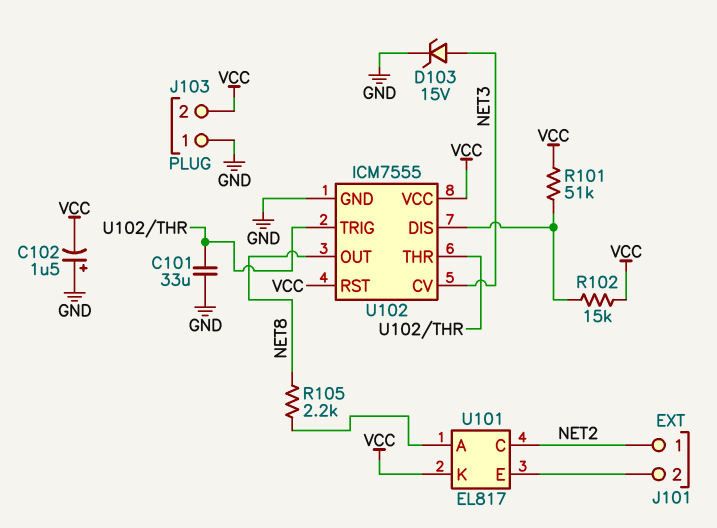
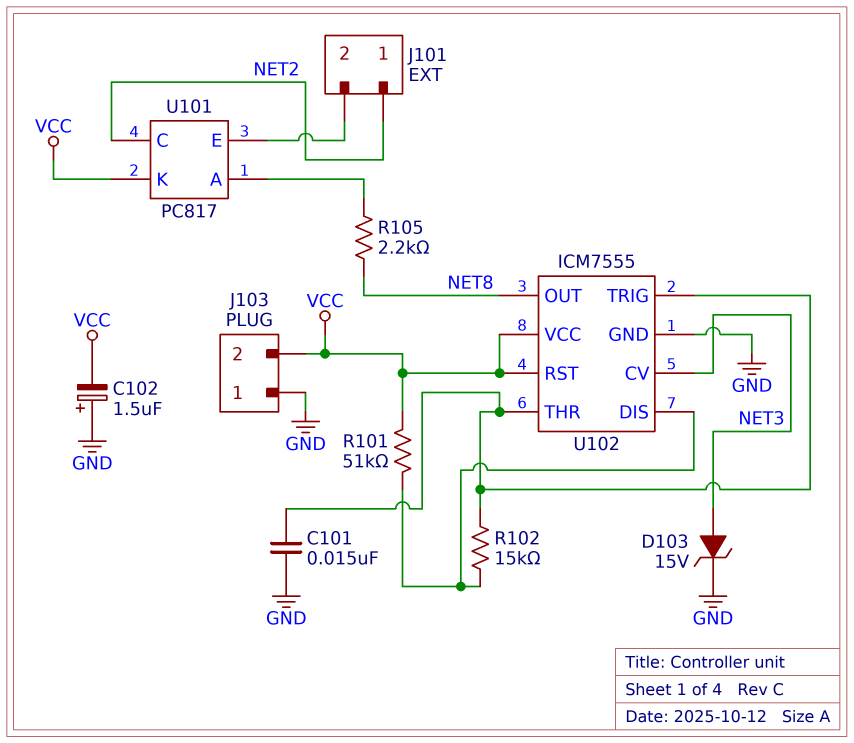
C101: 33uF (GND, U102/THR) -> 15nF (GND, U102/THR)
R102: 15k (U102/DIS, VCC) -> 15k (U102/DIS, U102/THR)
U101: EL817 -> PC817

